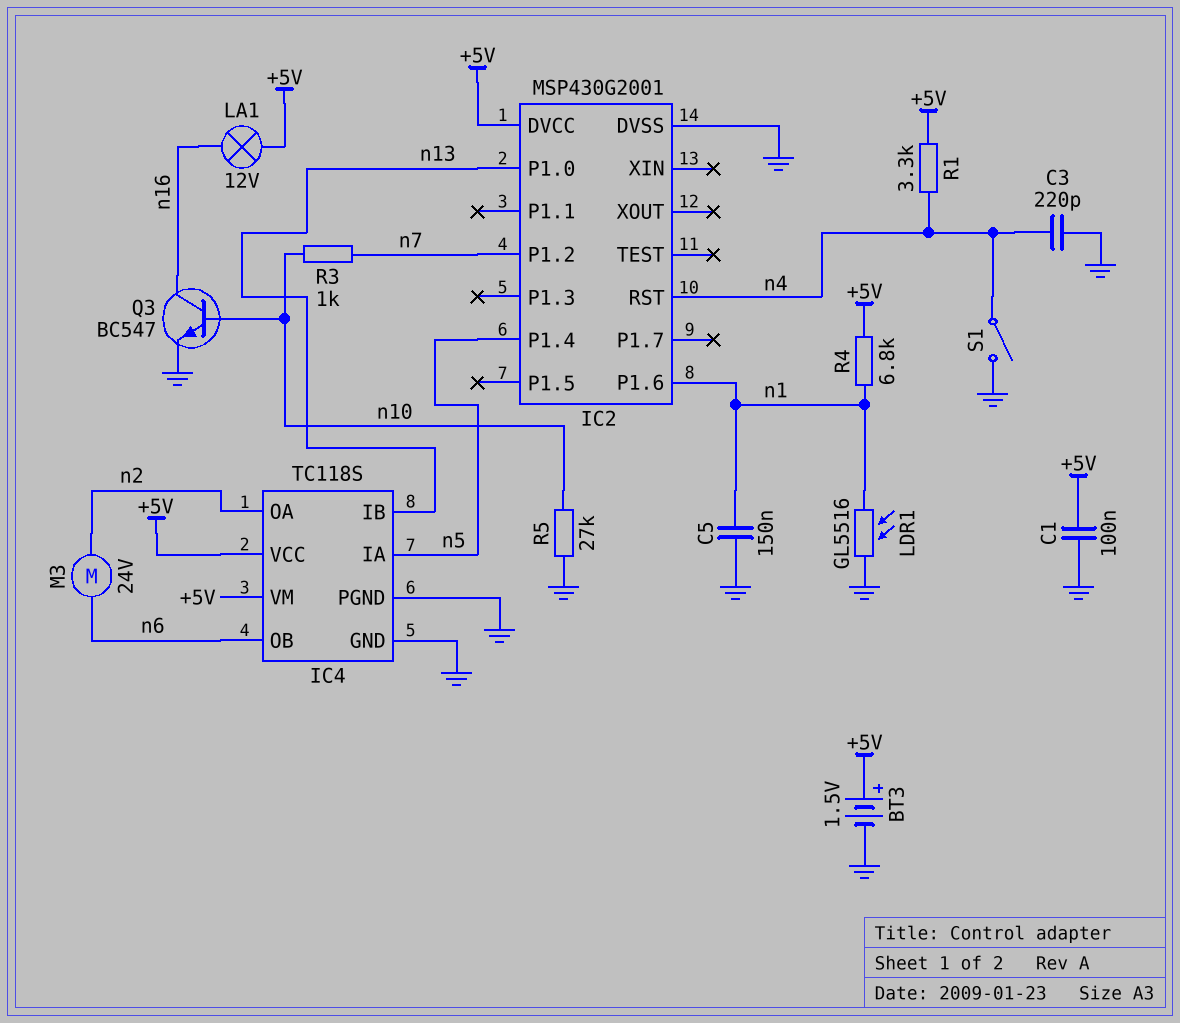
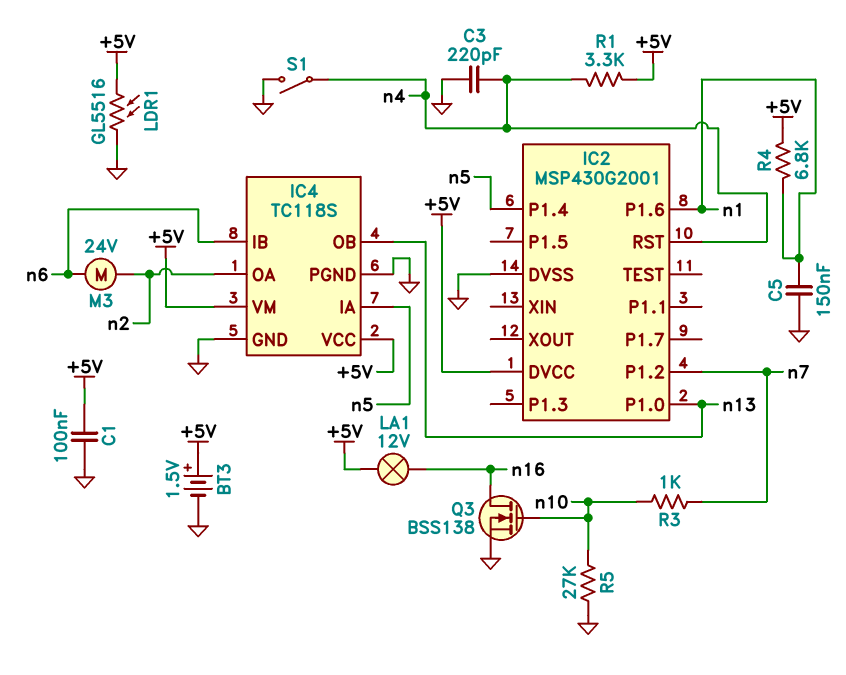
IC4 pin IB: n13 -> n6
IC4 pin OB: n6 -> n13
LDR1: GL5516 (GND, n1) -> GL5516 (+5V, GND)
Q3: NPN BC547 (B n10, C n16, E GND) -> NMOS BSS138 (G n10, D n16, S GND)

